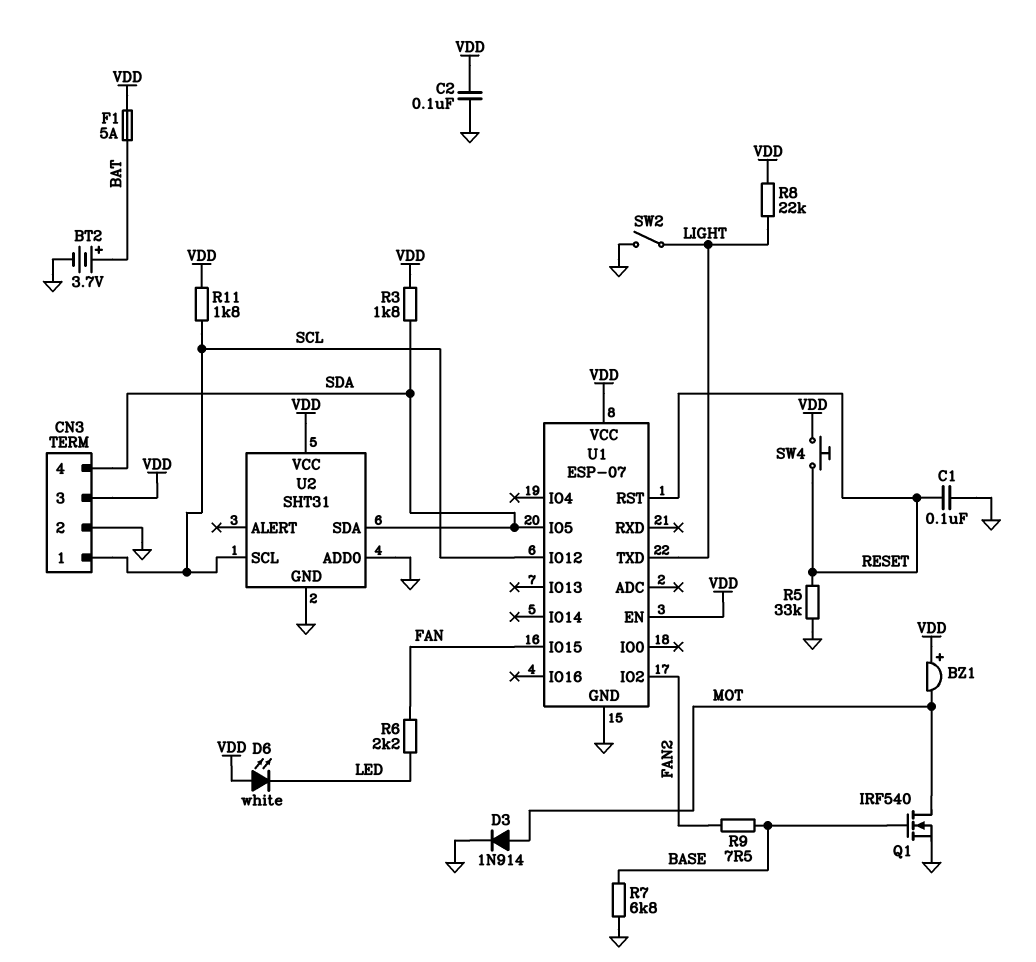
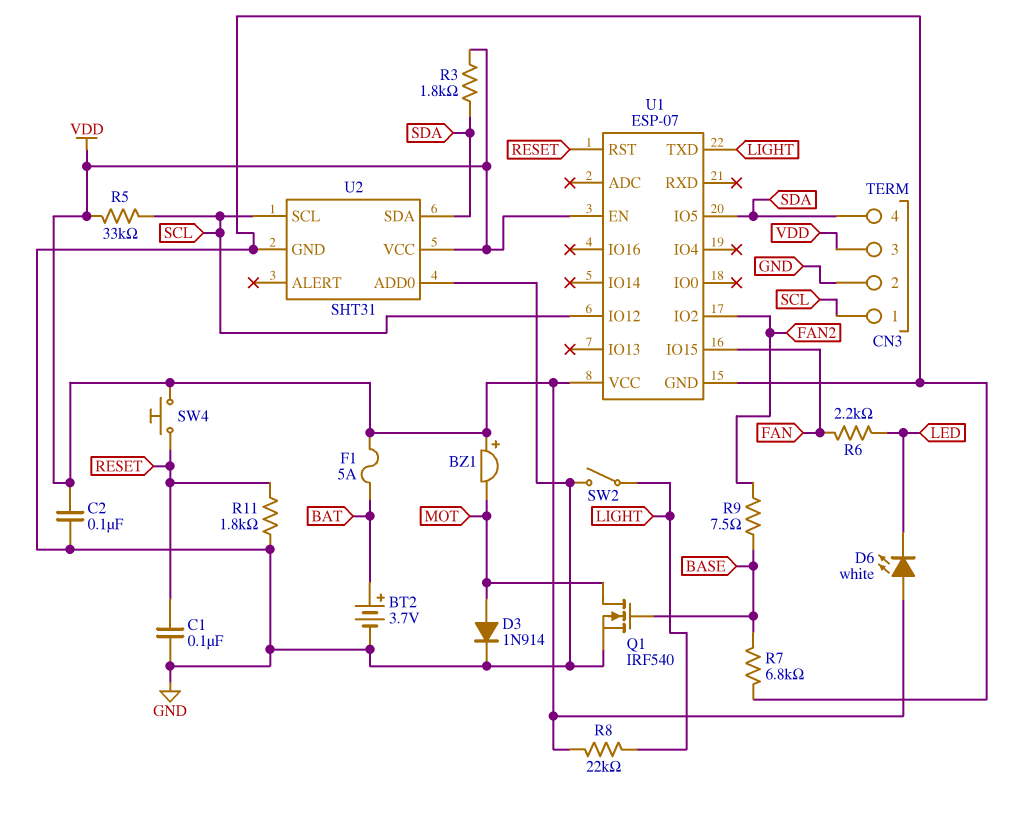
R5: 33k (GND, RESET) -> 33k (SCL, VDD)
R11: 1.8k (SCL, VDD) -> 1.8k (GND, RESET)

